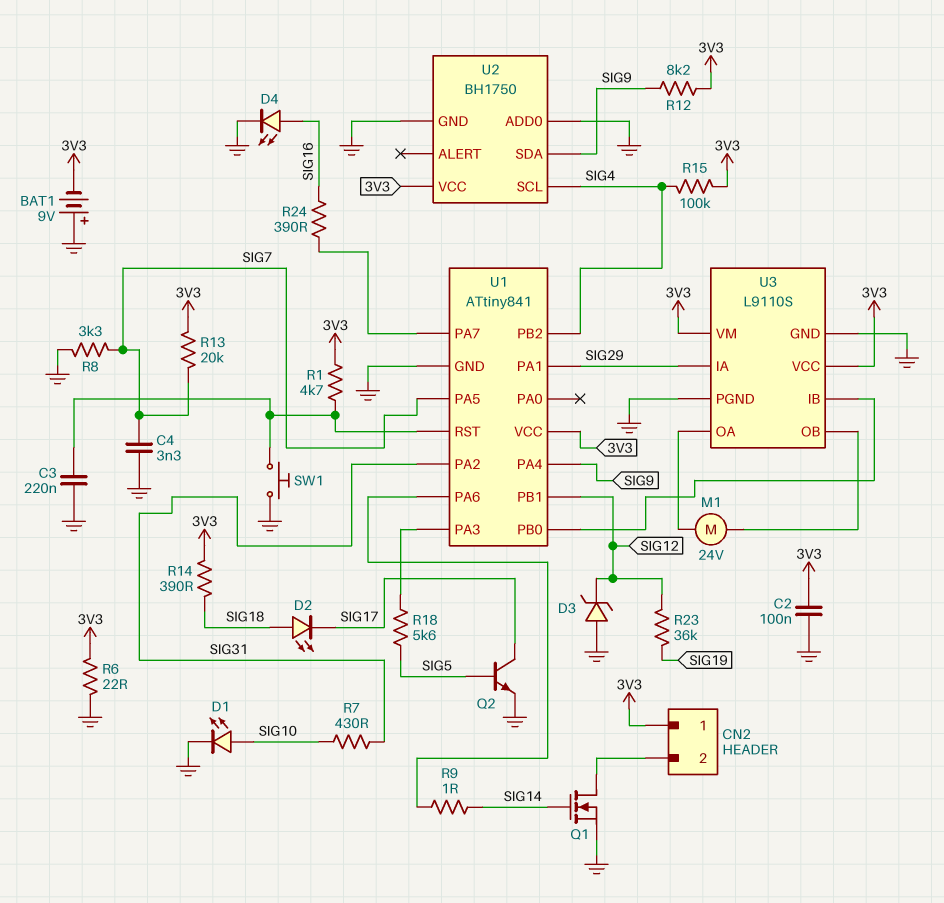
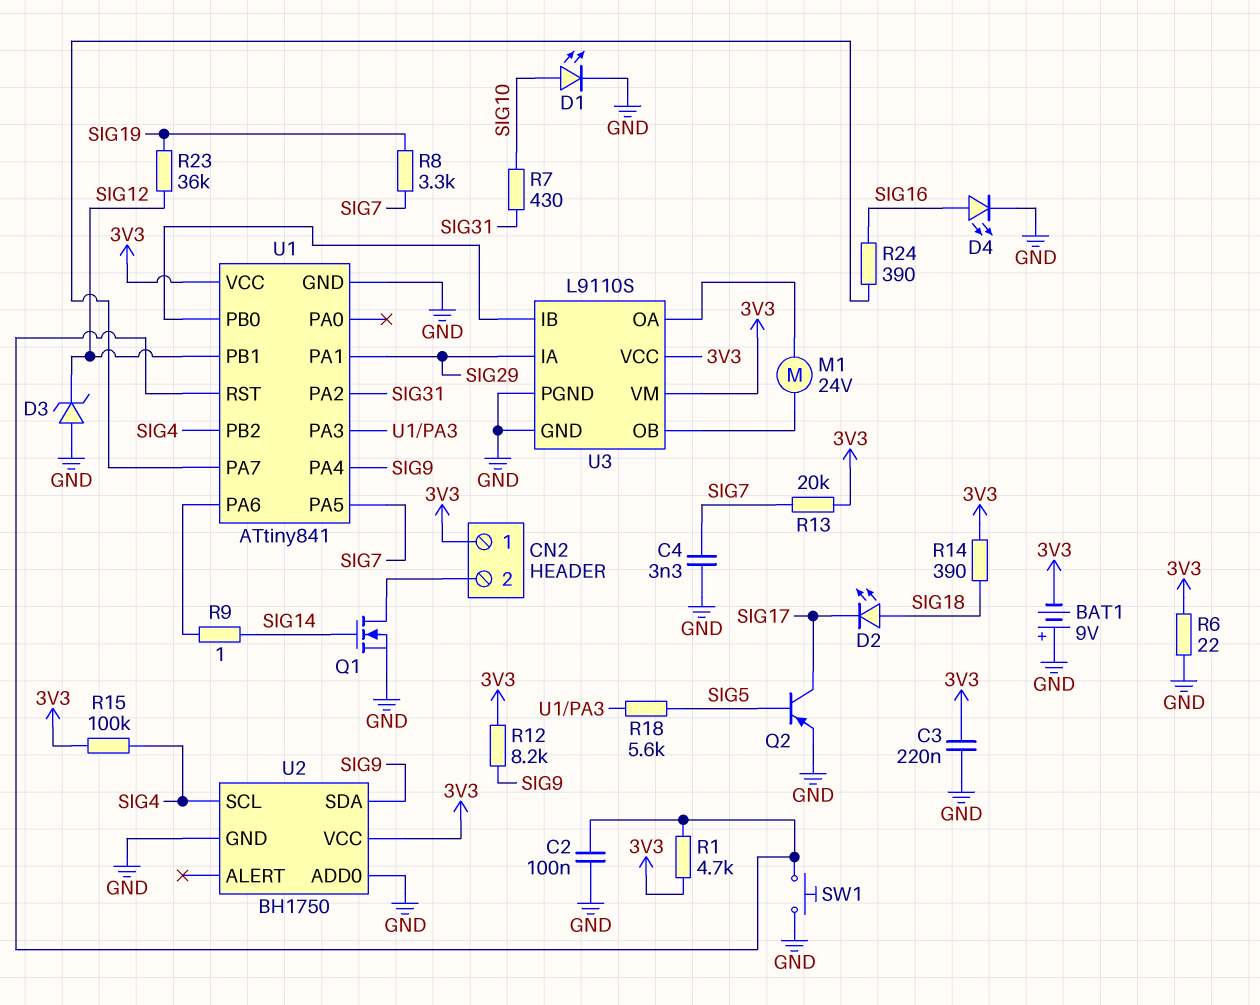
C2: 100nF (3V3, GND) -> 100nF (GND, U1/RST)
C3: 220nF (GND, U1/RST) -> 220nF (3V3, GND)
Q2: NPN (B SIG5, C SIG17, E GND) -> PNP (B SIG5, C SIG17, E GND)
R8: 3.3k (GND, SIG7) -> 3.3k (SIG7, SIG19)

